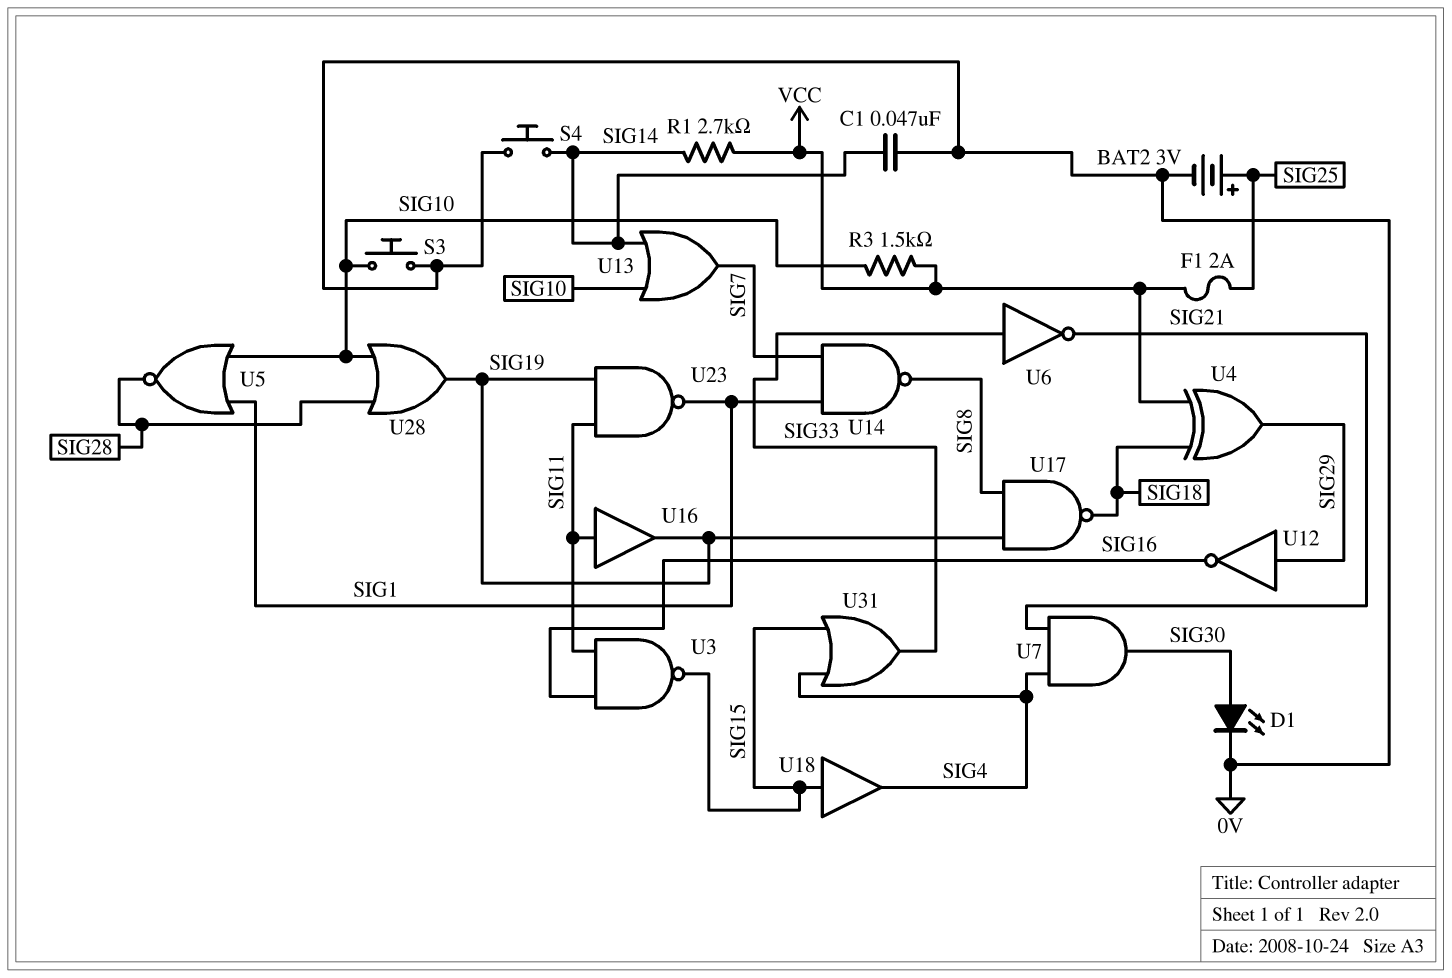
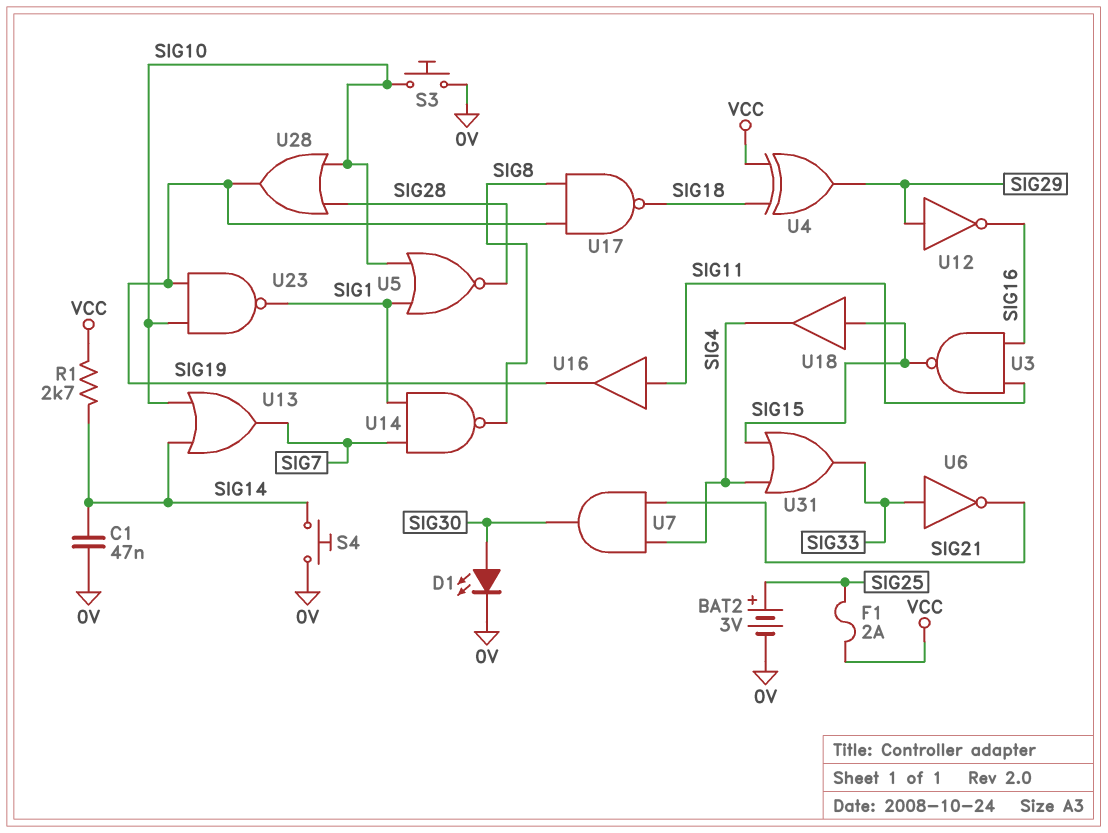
R3: 1.5k (SIG10, VCC) -> none
U23: NAND (in SIG11, in SIG19, out SIG1) -> NAND (in SIG10, in SIG19, out SIG1)

